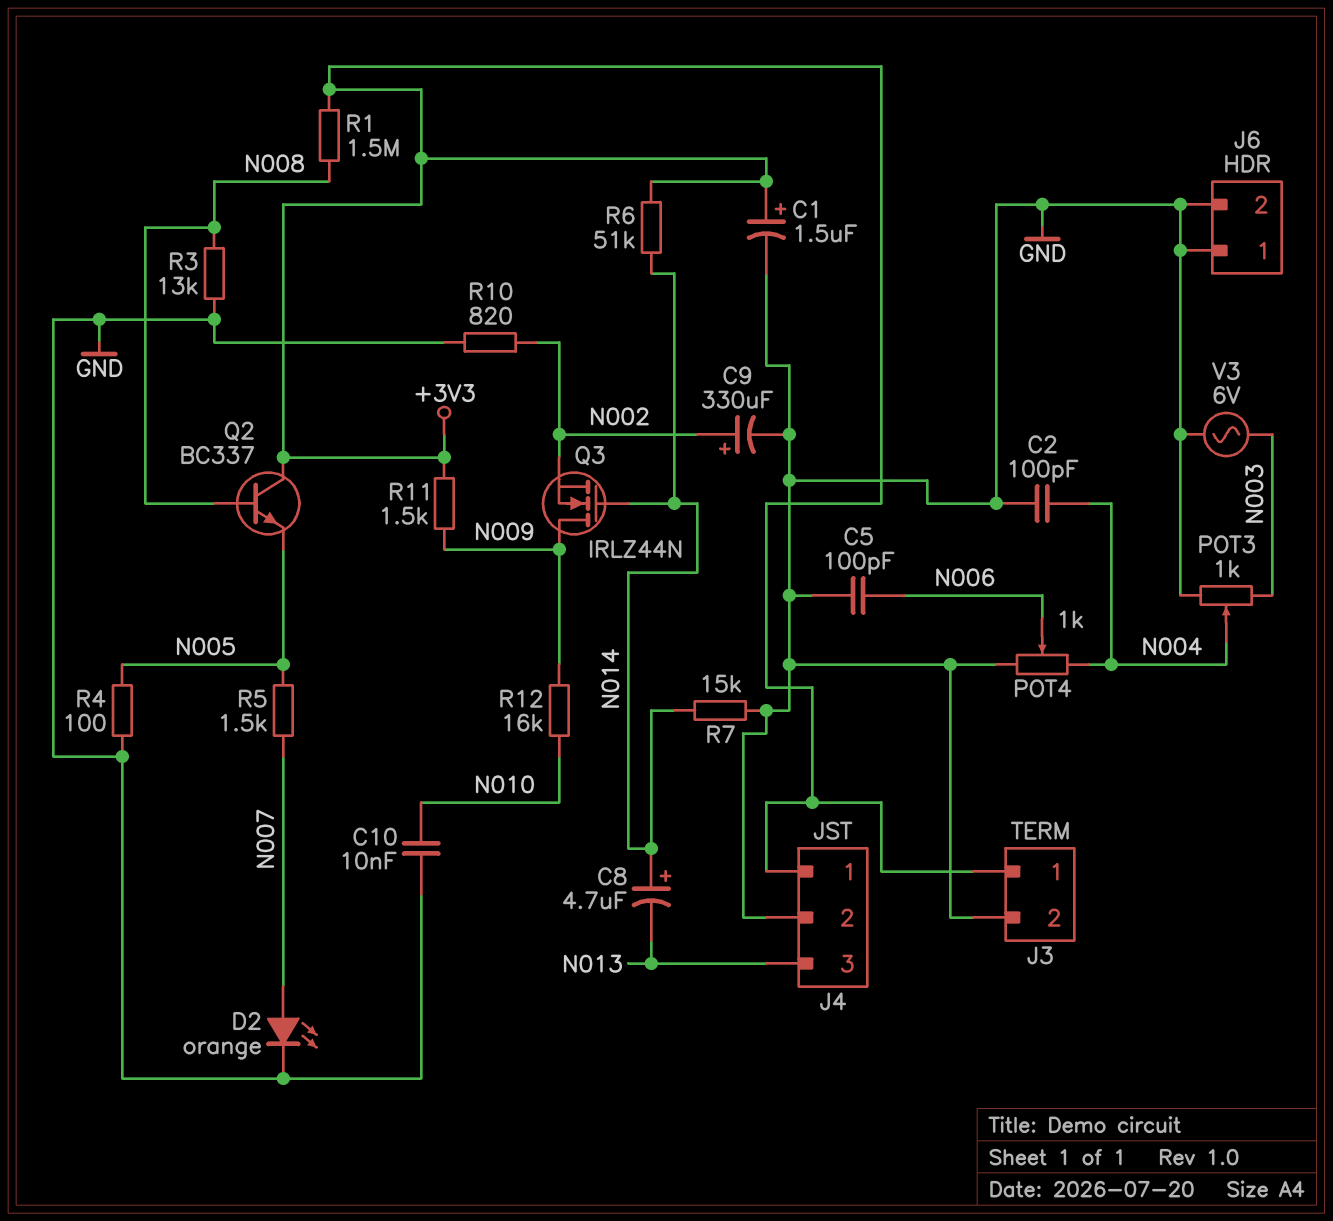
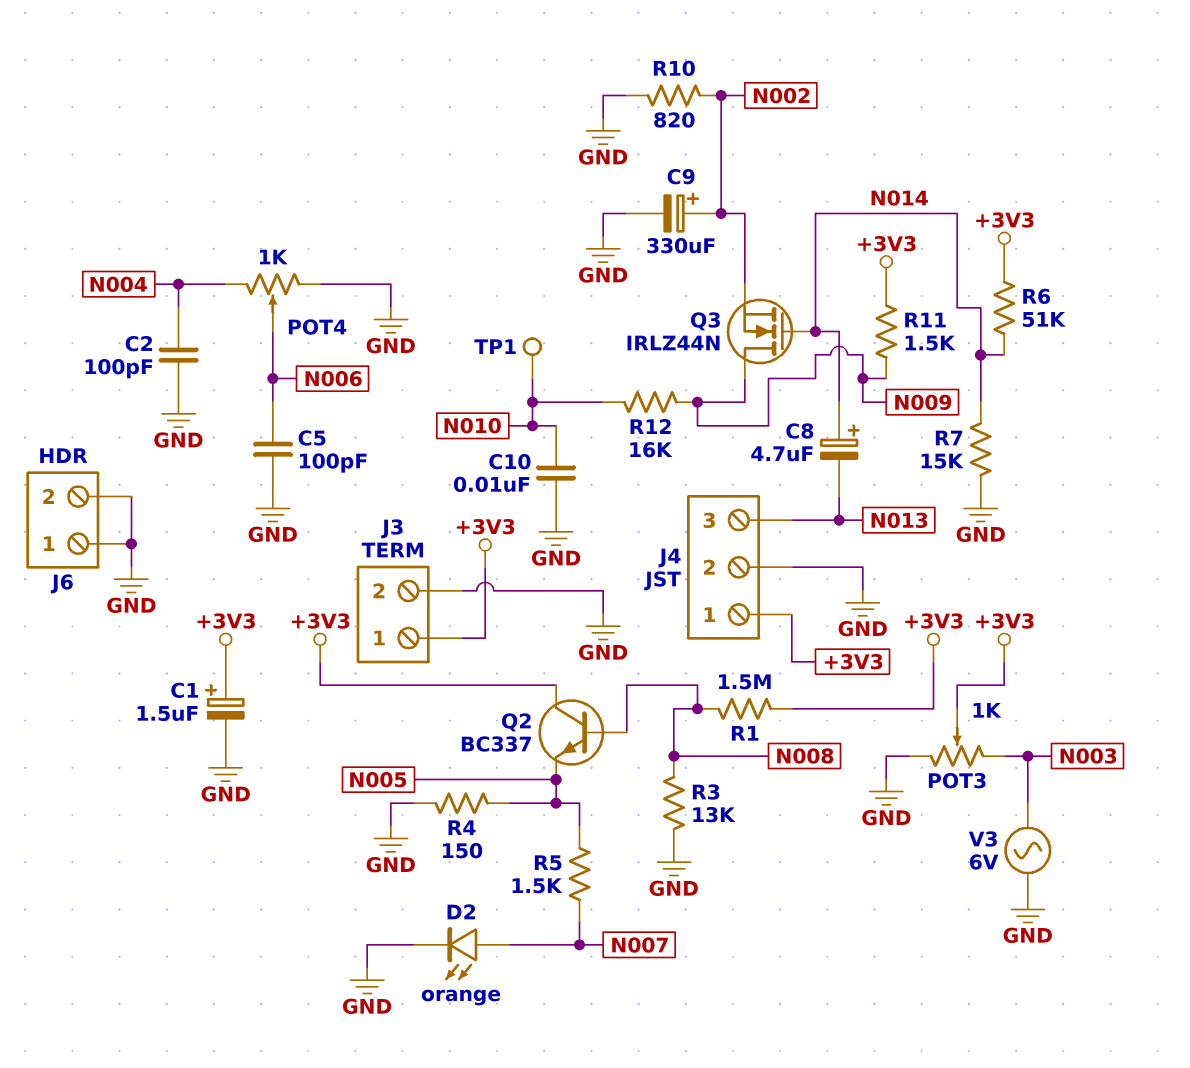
POT3: 1k (GND, N003, wiper N004) -> 1k (GND, N003, wiper +3V3)
R4: 100 (GND, N005) -> 150 (GND, N005)
TP1: none -> test point (N010)

